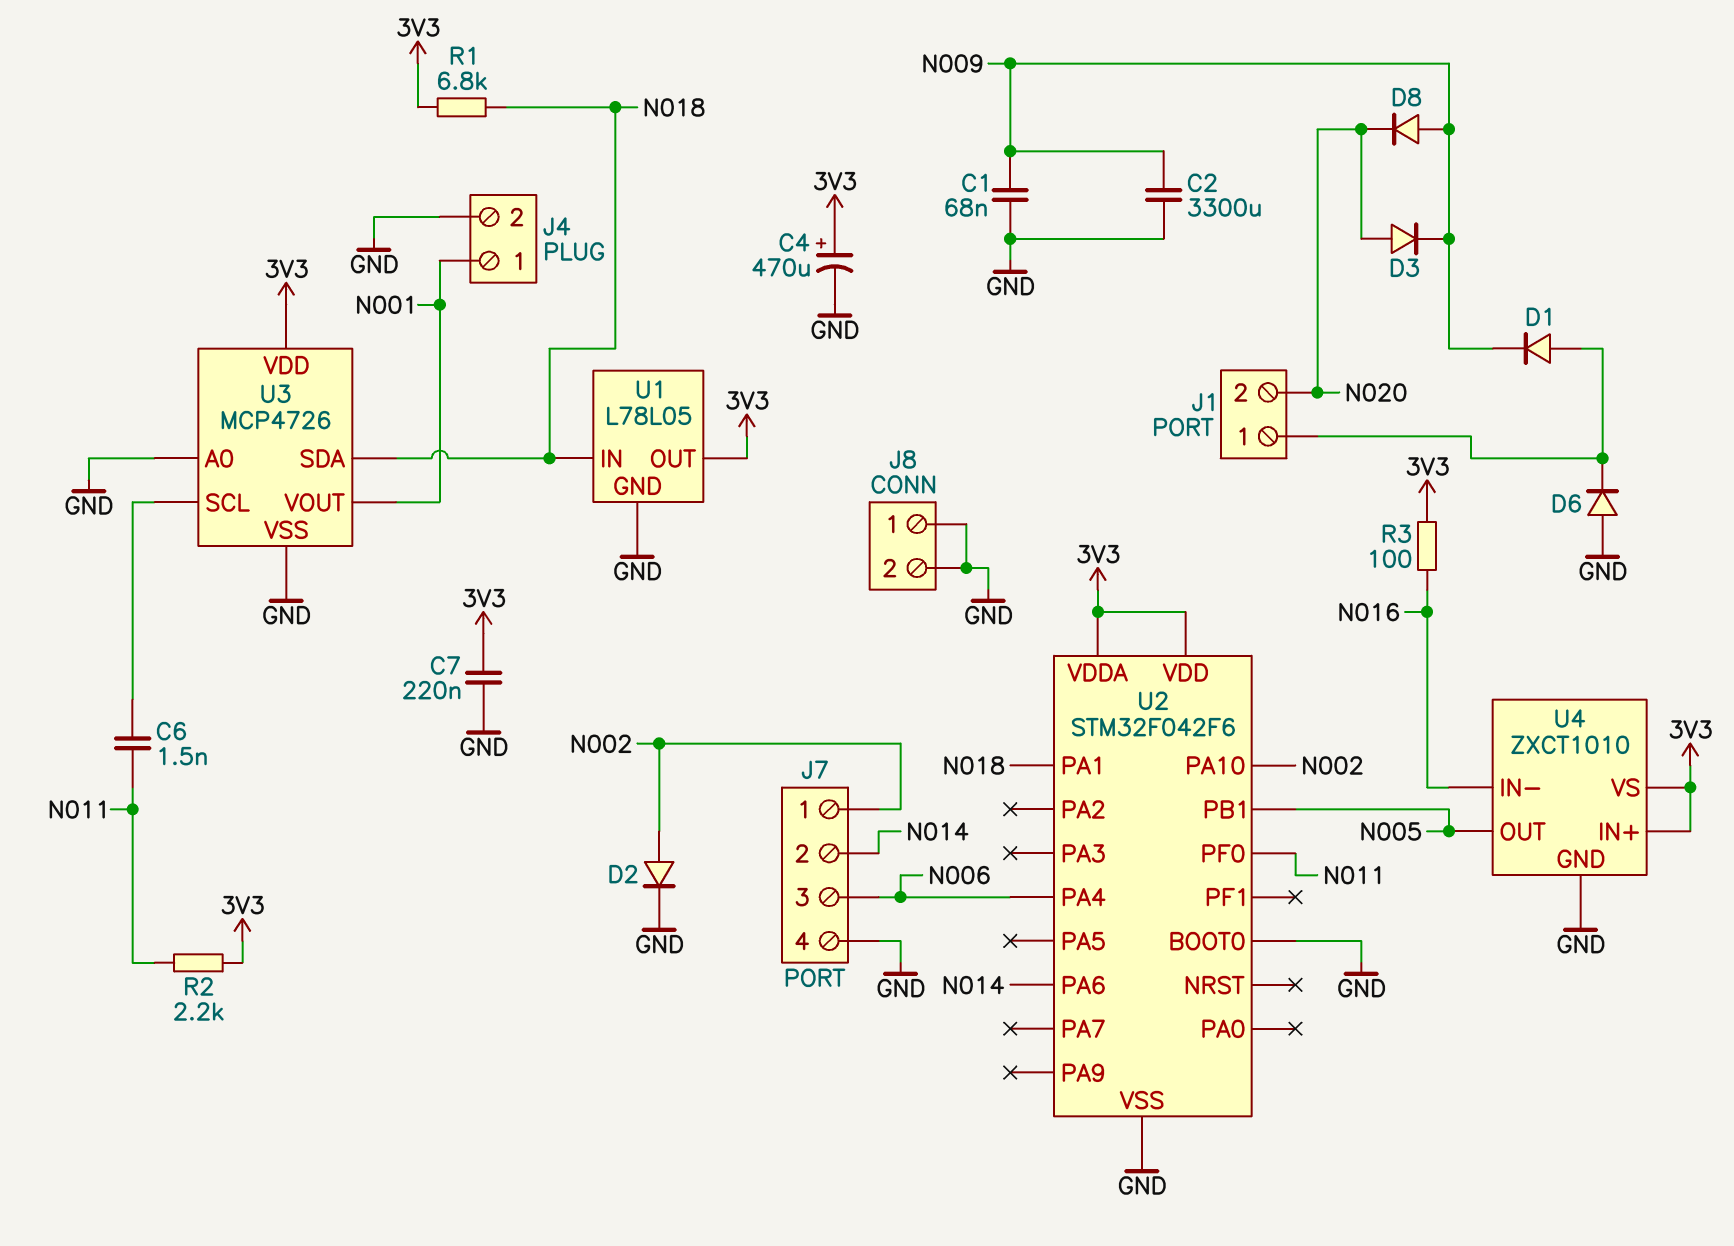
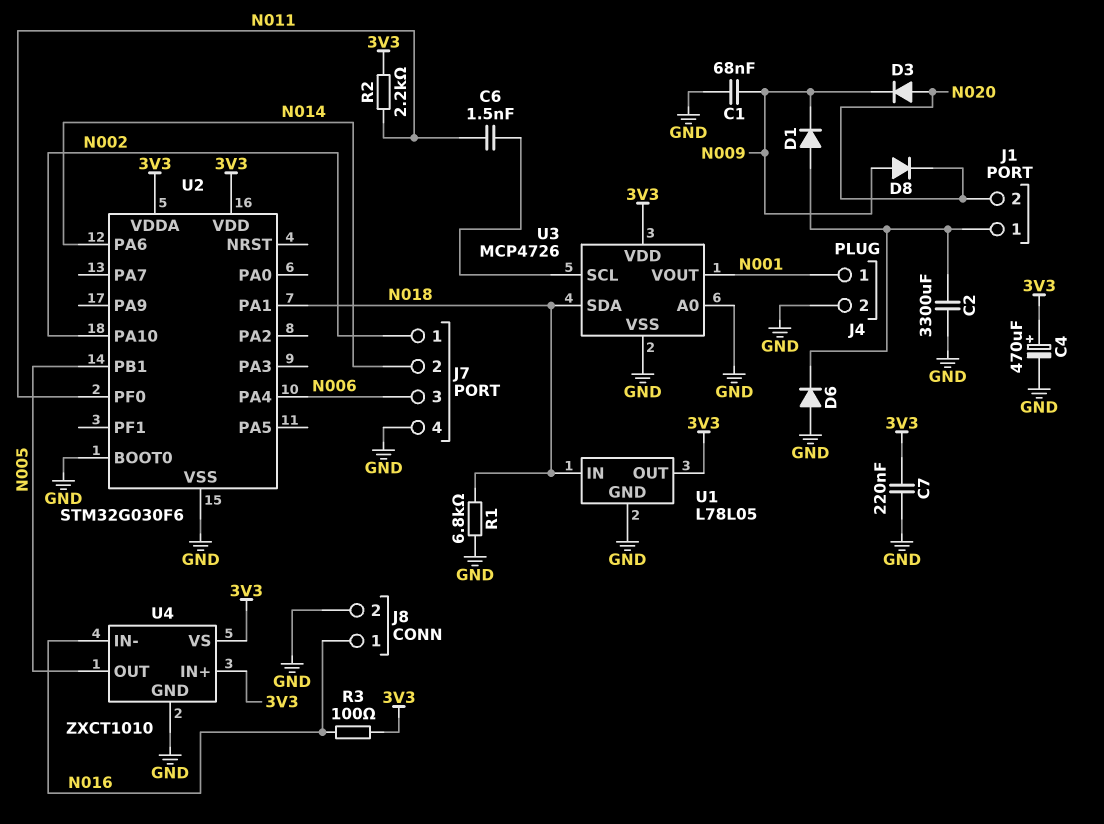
C2: 3300uF (GND, N009) -> 3300uF (GND, J1/1)
D2: diode (A N002, K GND) -> none
J8 pin 1: GND -> N016
R1: 6.8k (3V3, N018) -> 6.8k (GND, N018)
U2: STM32F042F6 -> STM32G030F6

